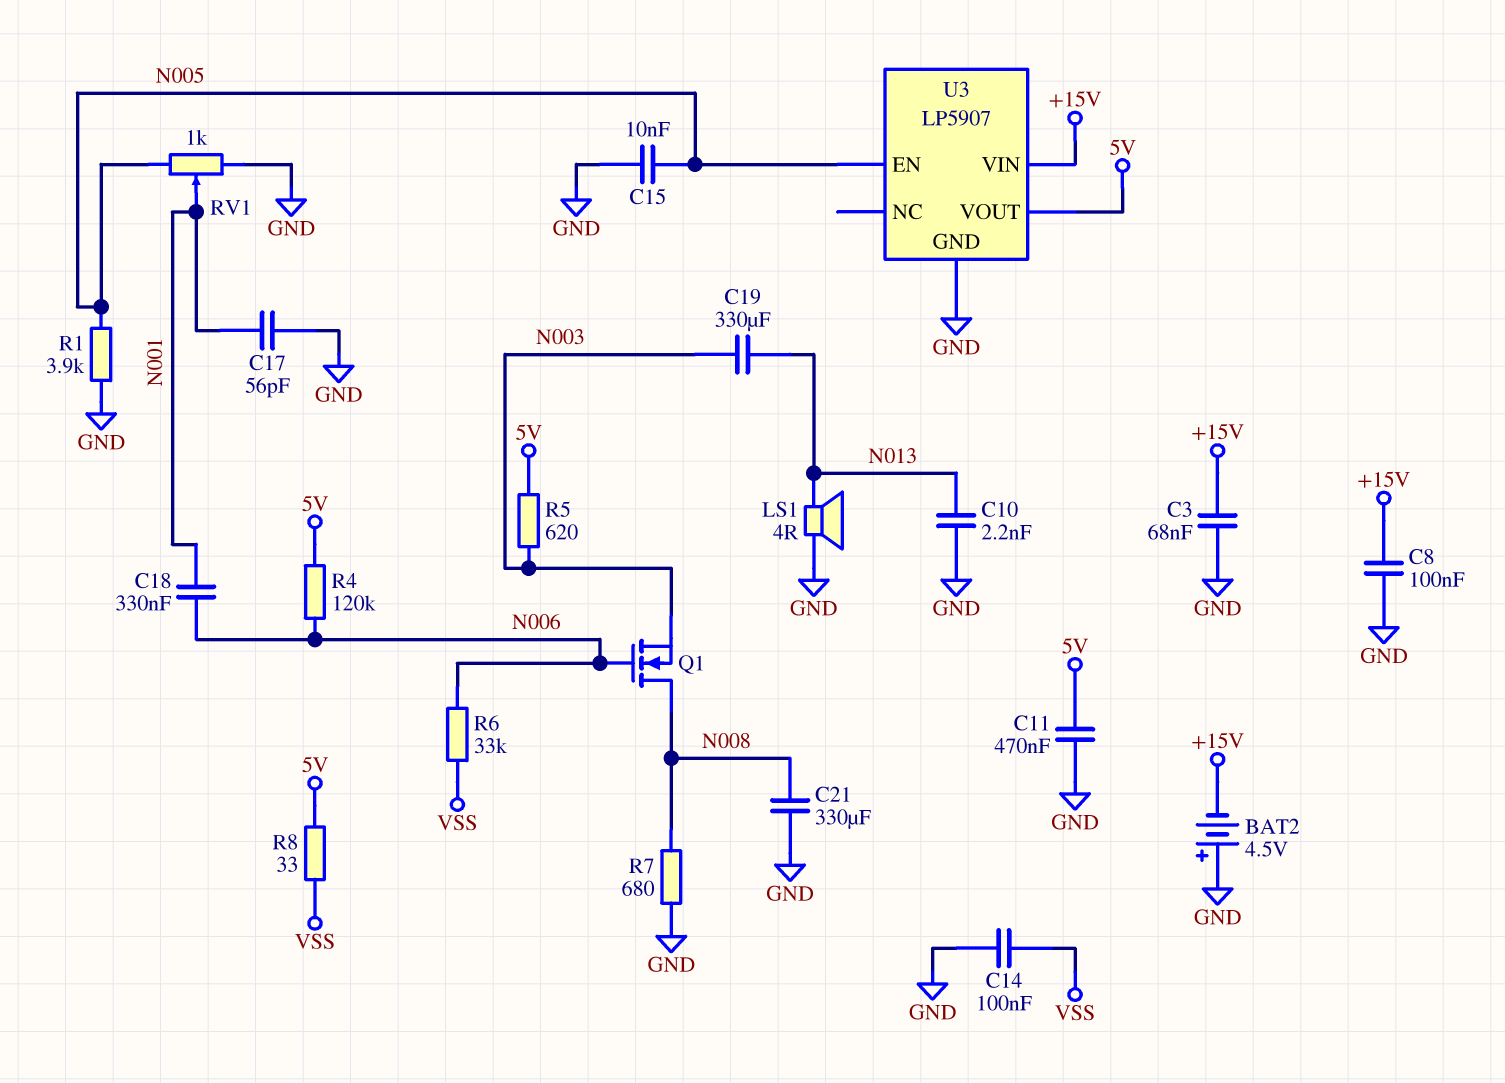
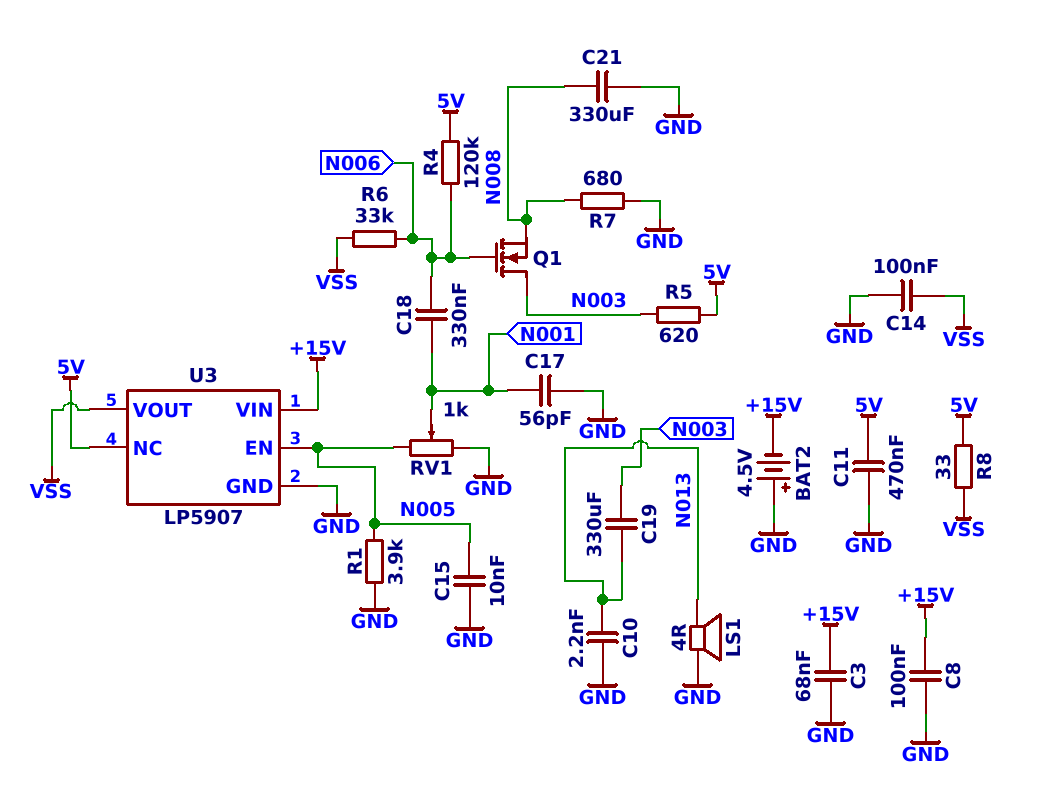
Q1: NMOS (G N006, D N008, S N003) -> NMOS (G N006, D N003, S N008)
U3 pin NC: none -> 5V
U3 pin VOUT: 5V -> VSS

